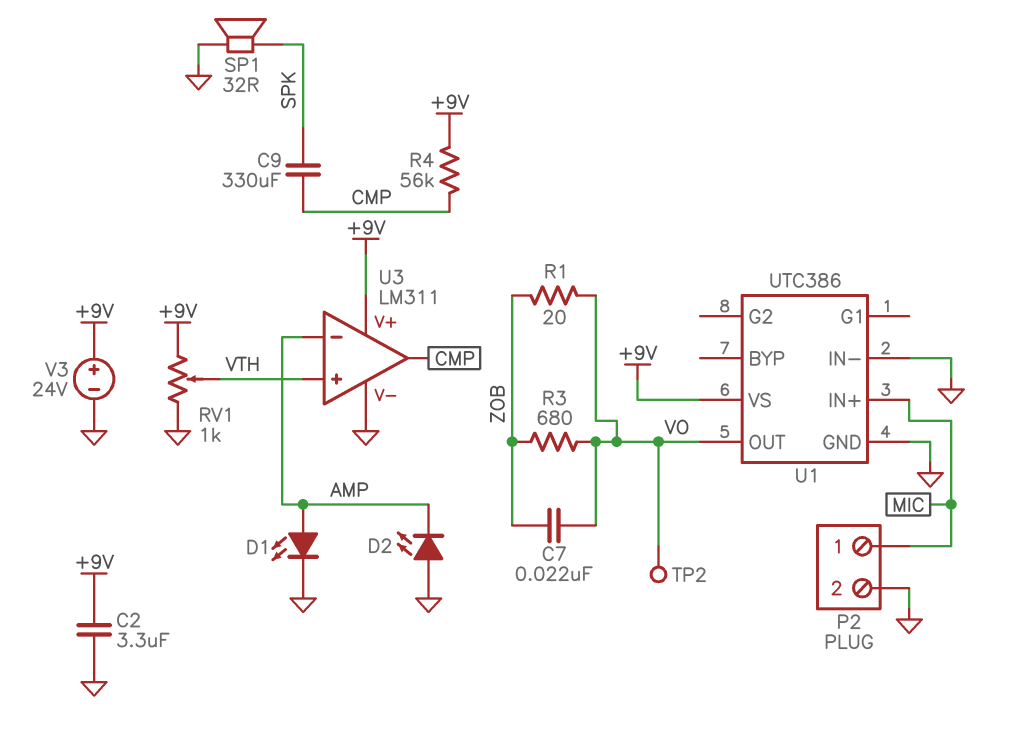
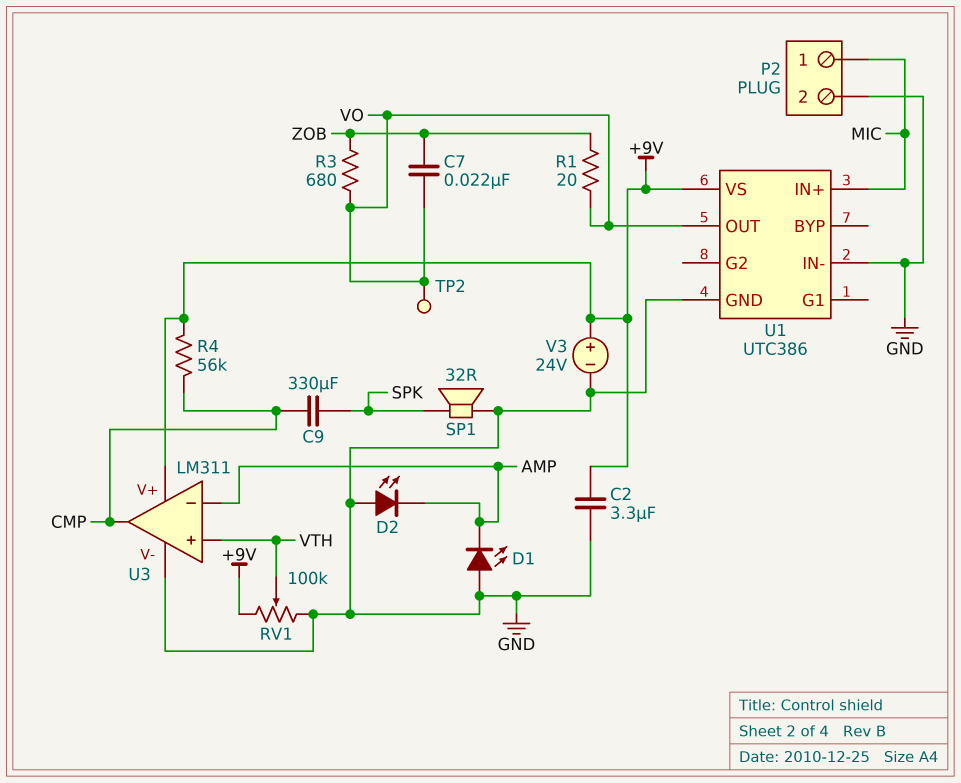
D1: LED (A AMP, K GND) -> LED (A GND, K AMP)
RV1: 1k (+9V, GND, wiper VTH) -> 100k (+9V, GND, wiper VTH)

